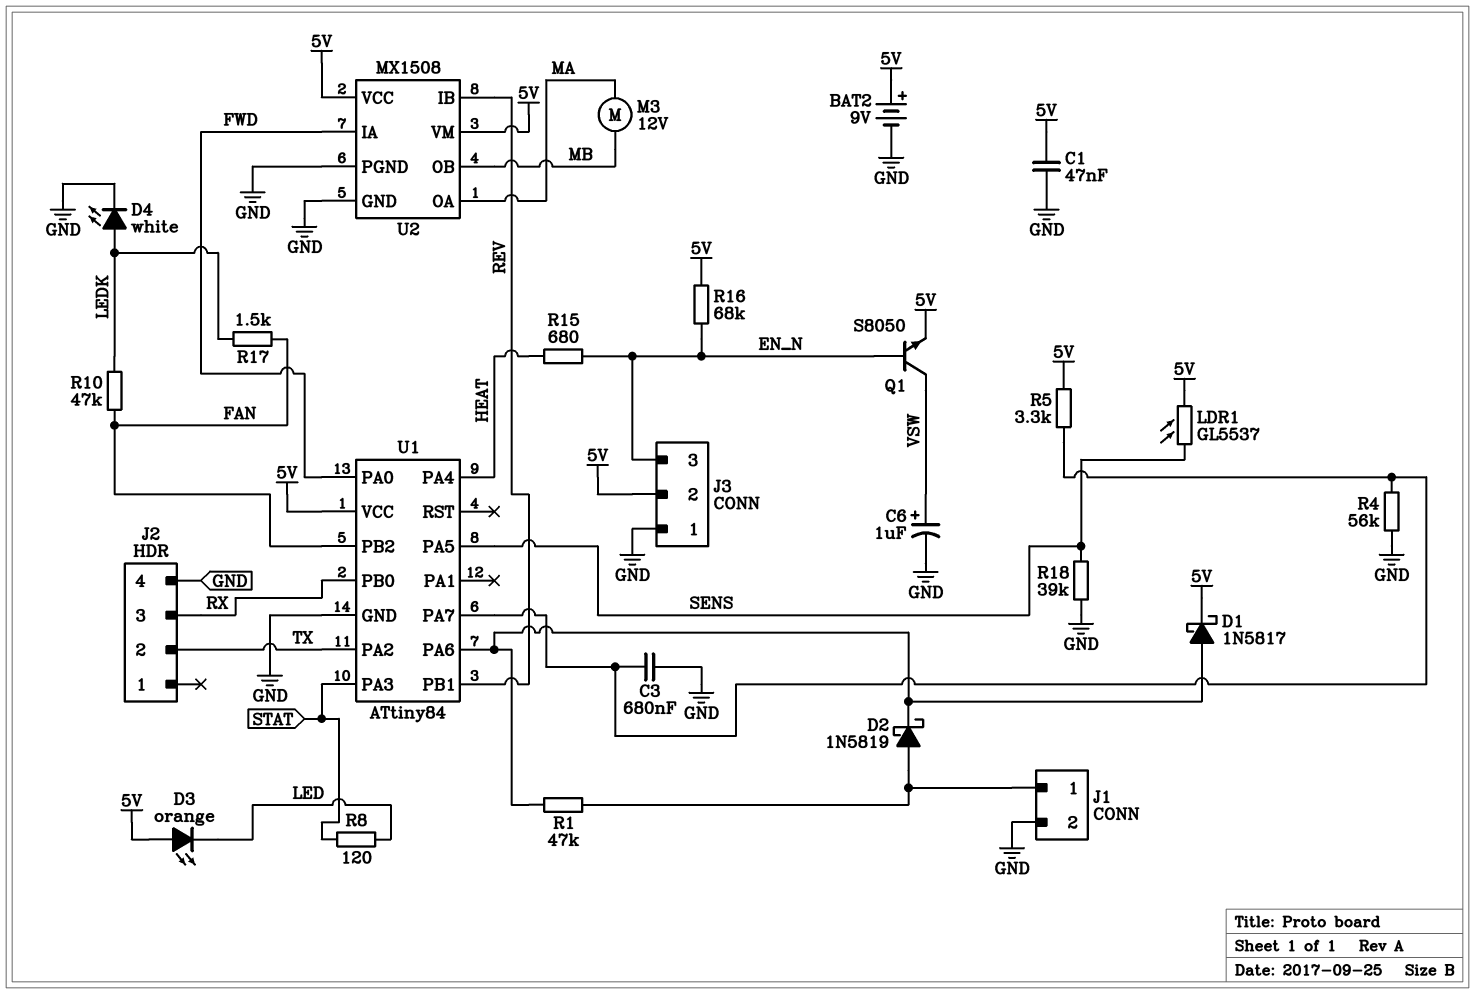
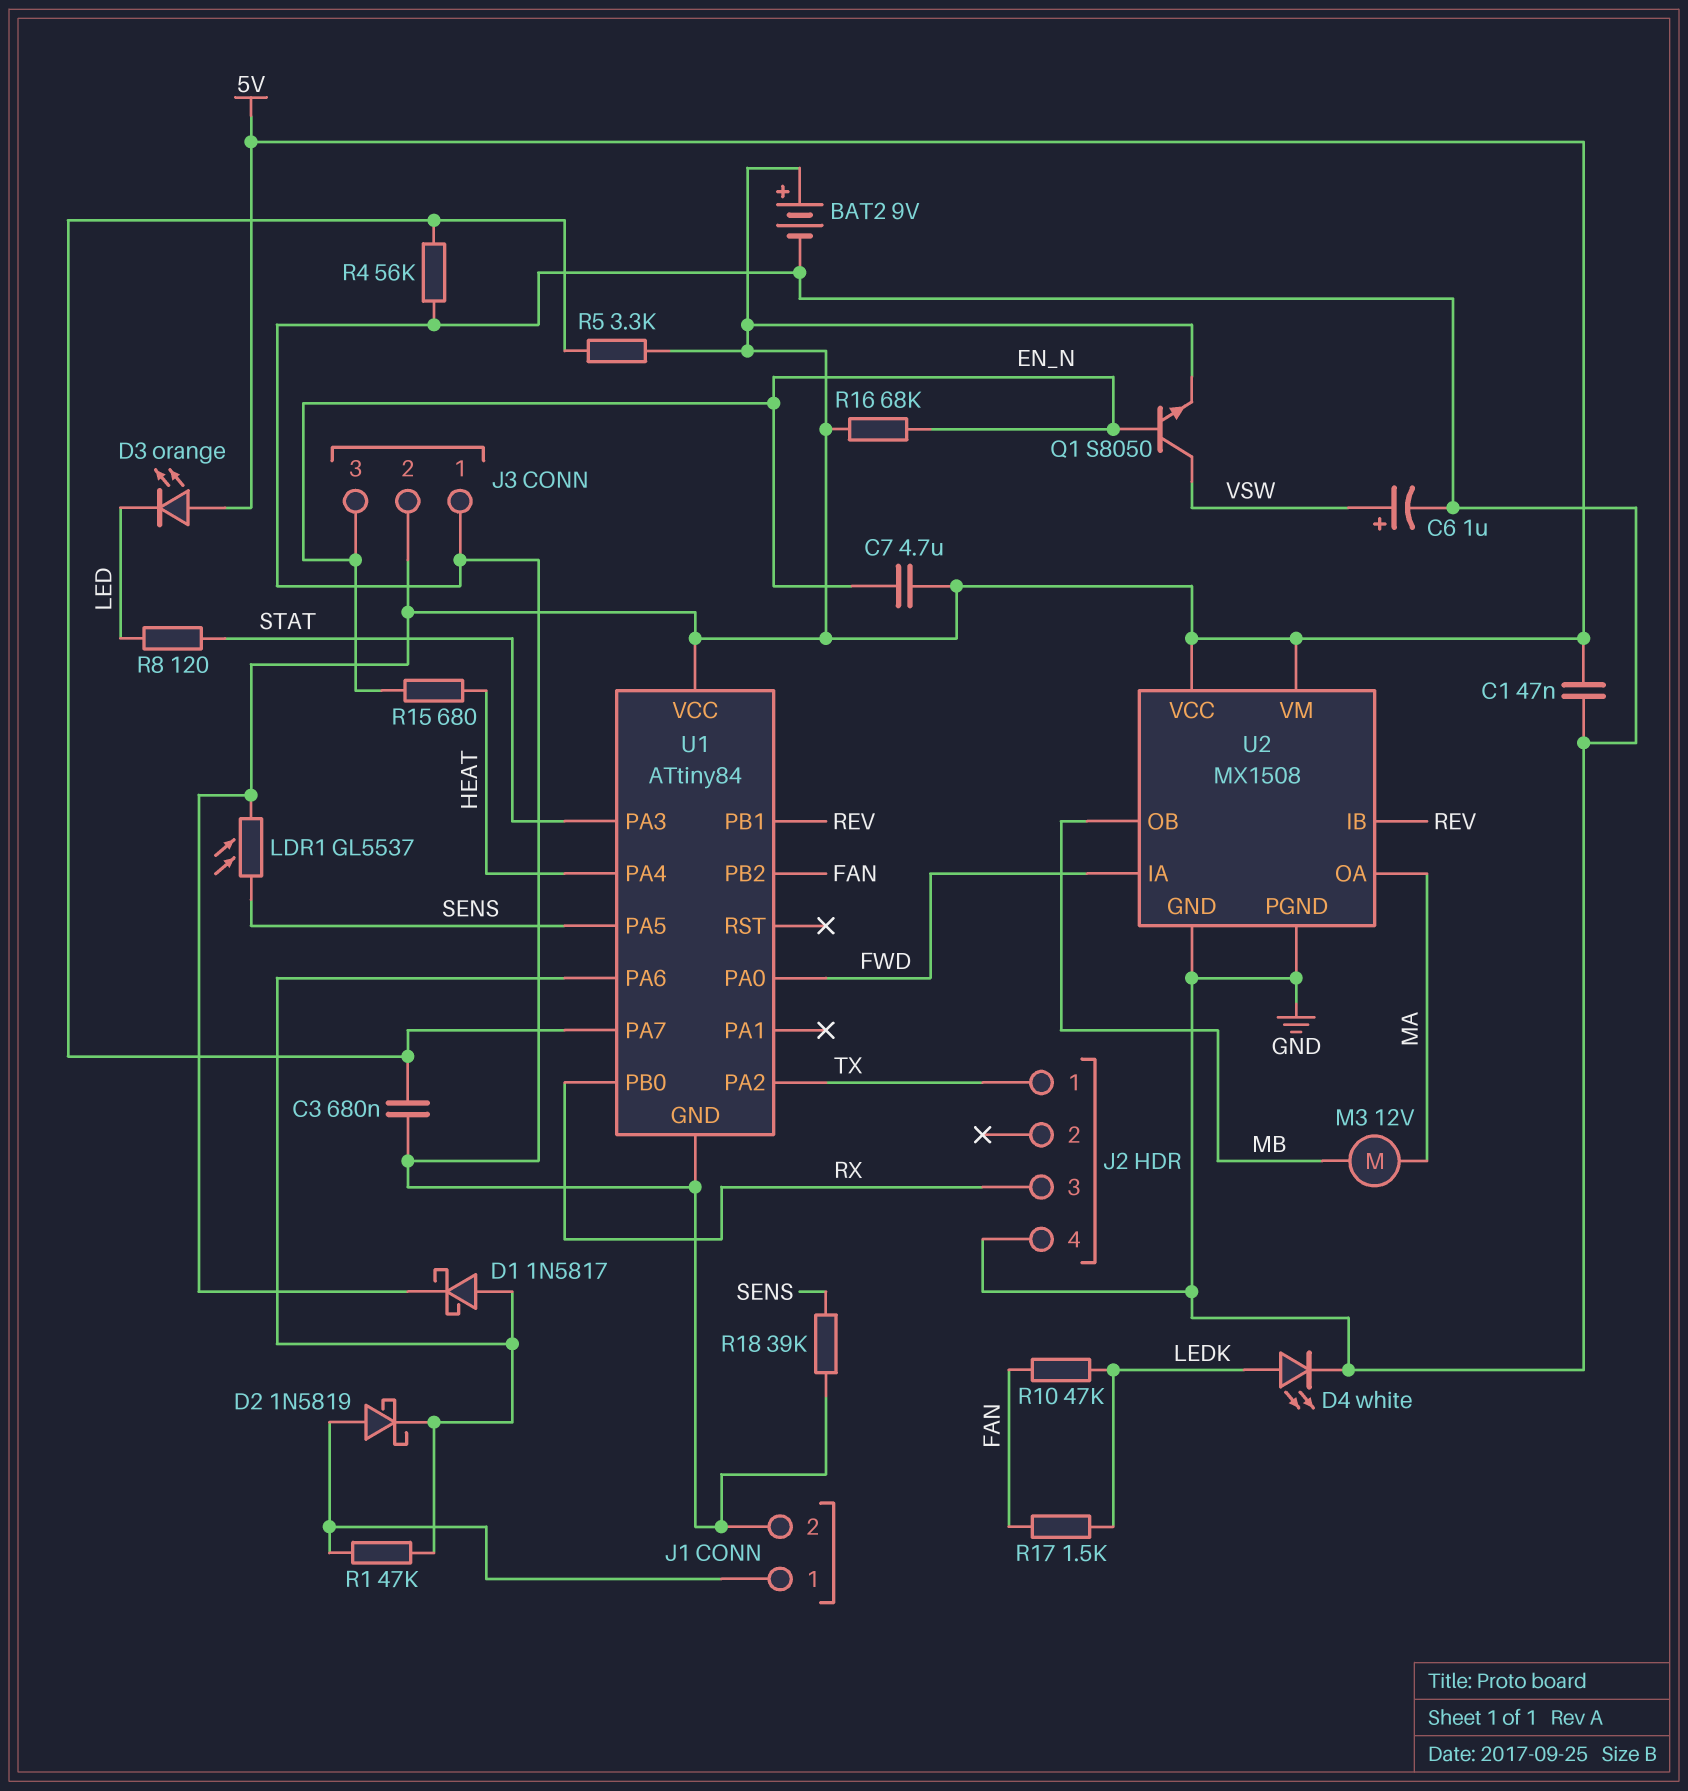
C7: none -> 4.7uF (5V, EN_N)
J2 pin 1: none -> TX
J2 pin 2: TX -> none

